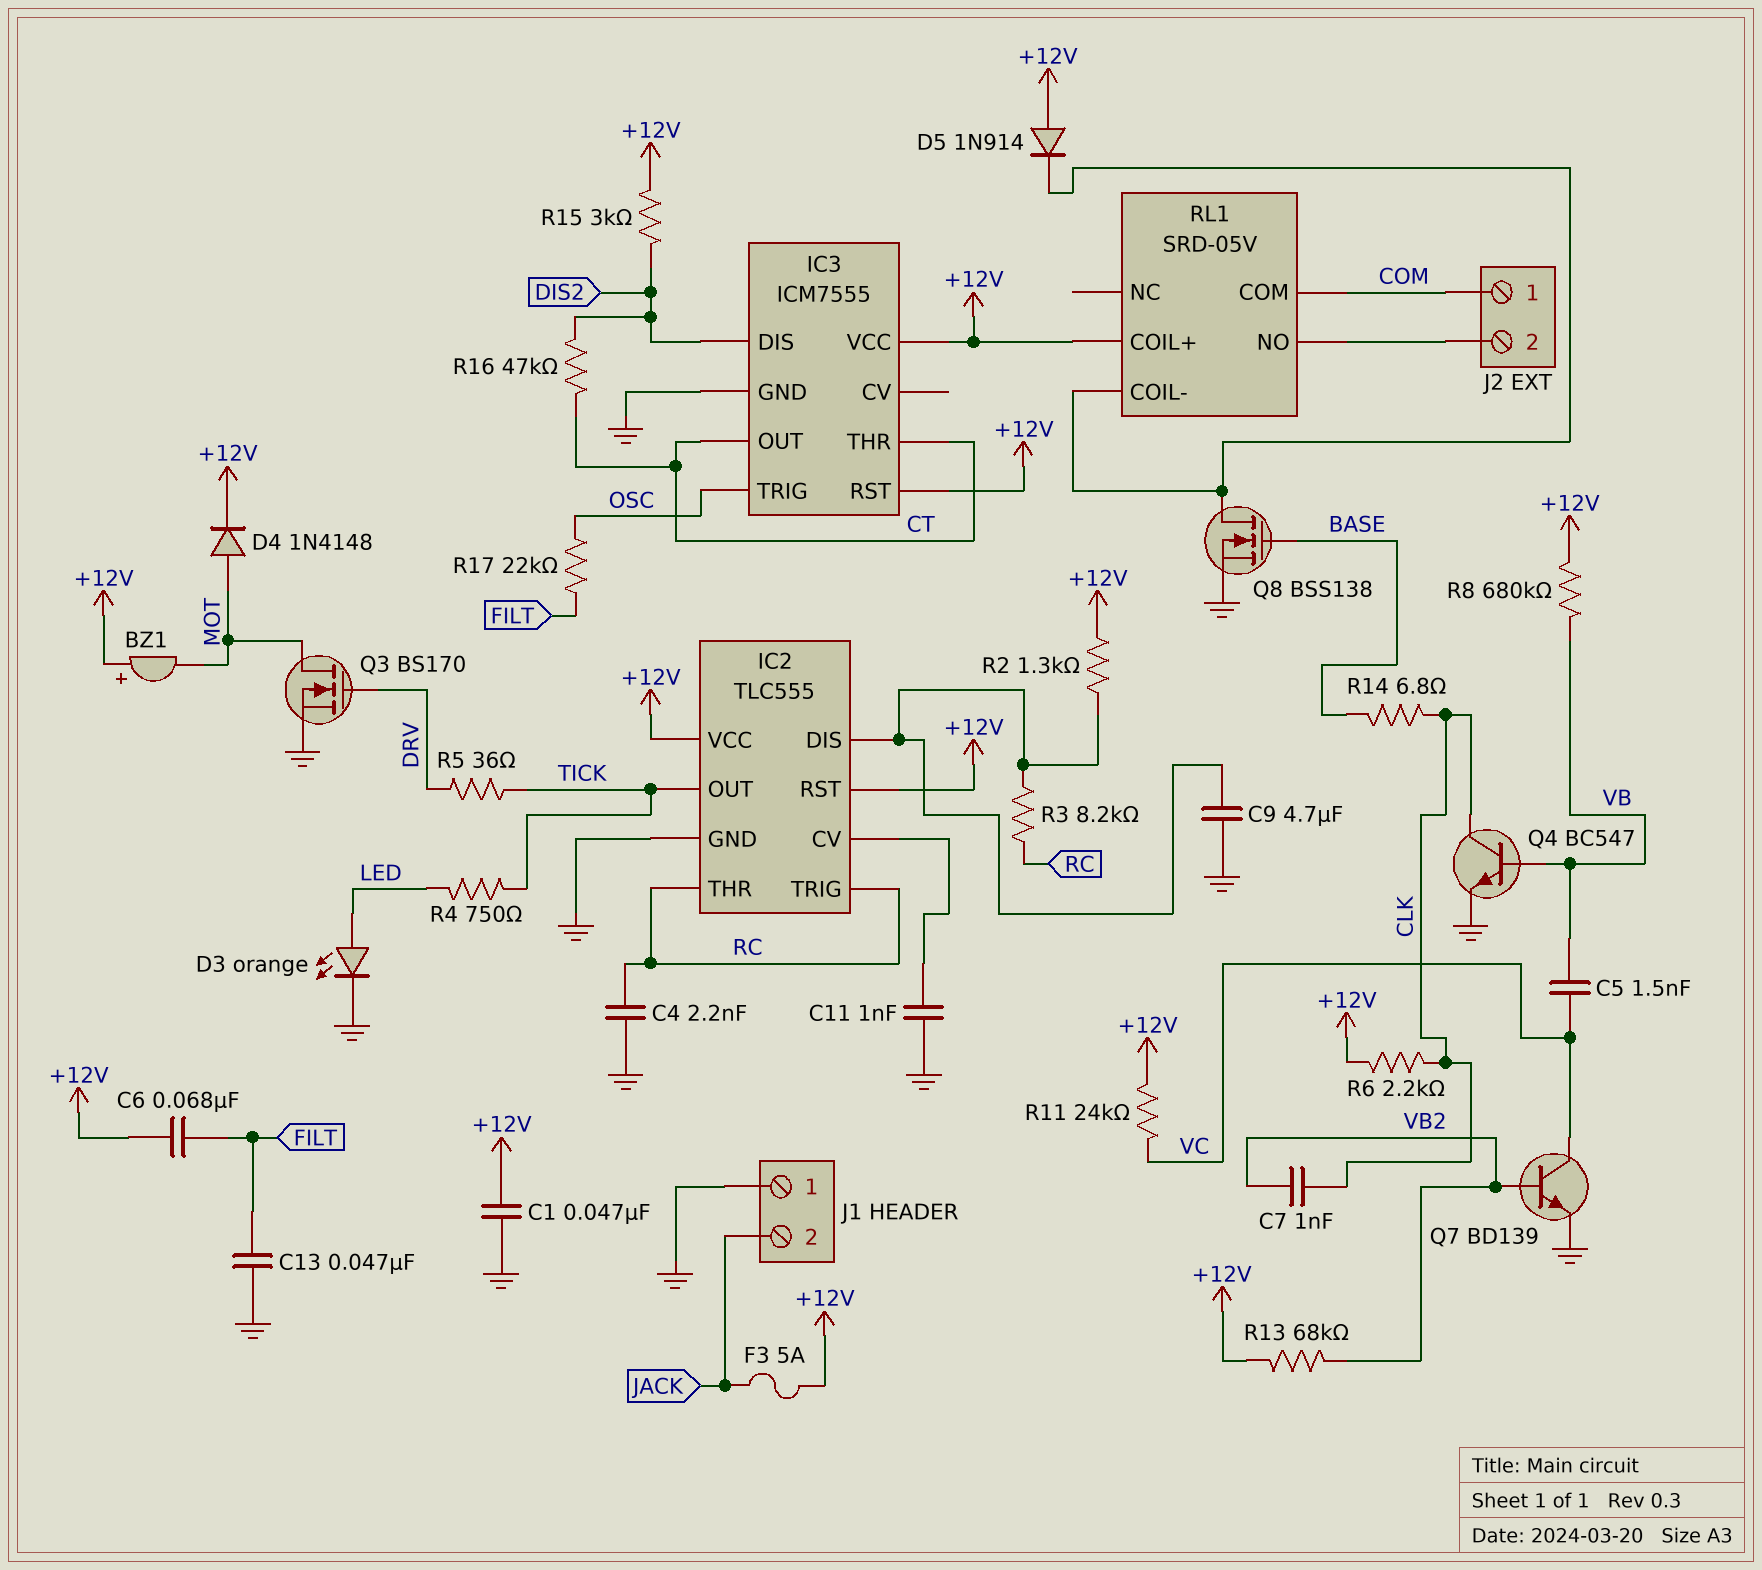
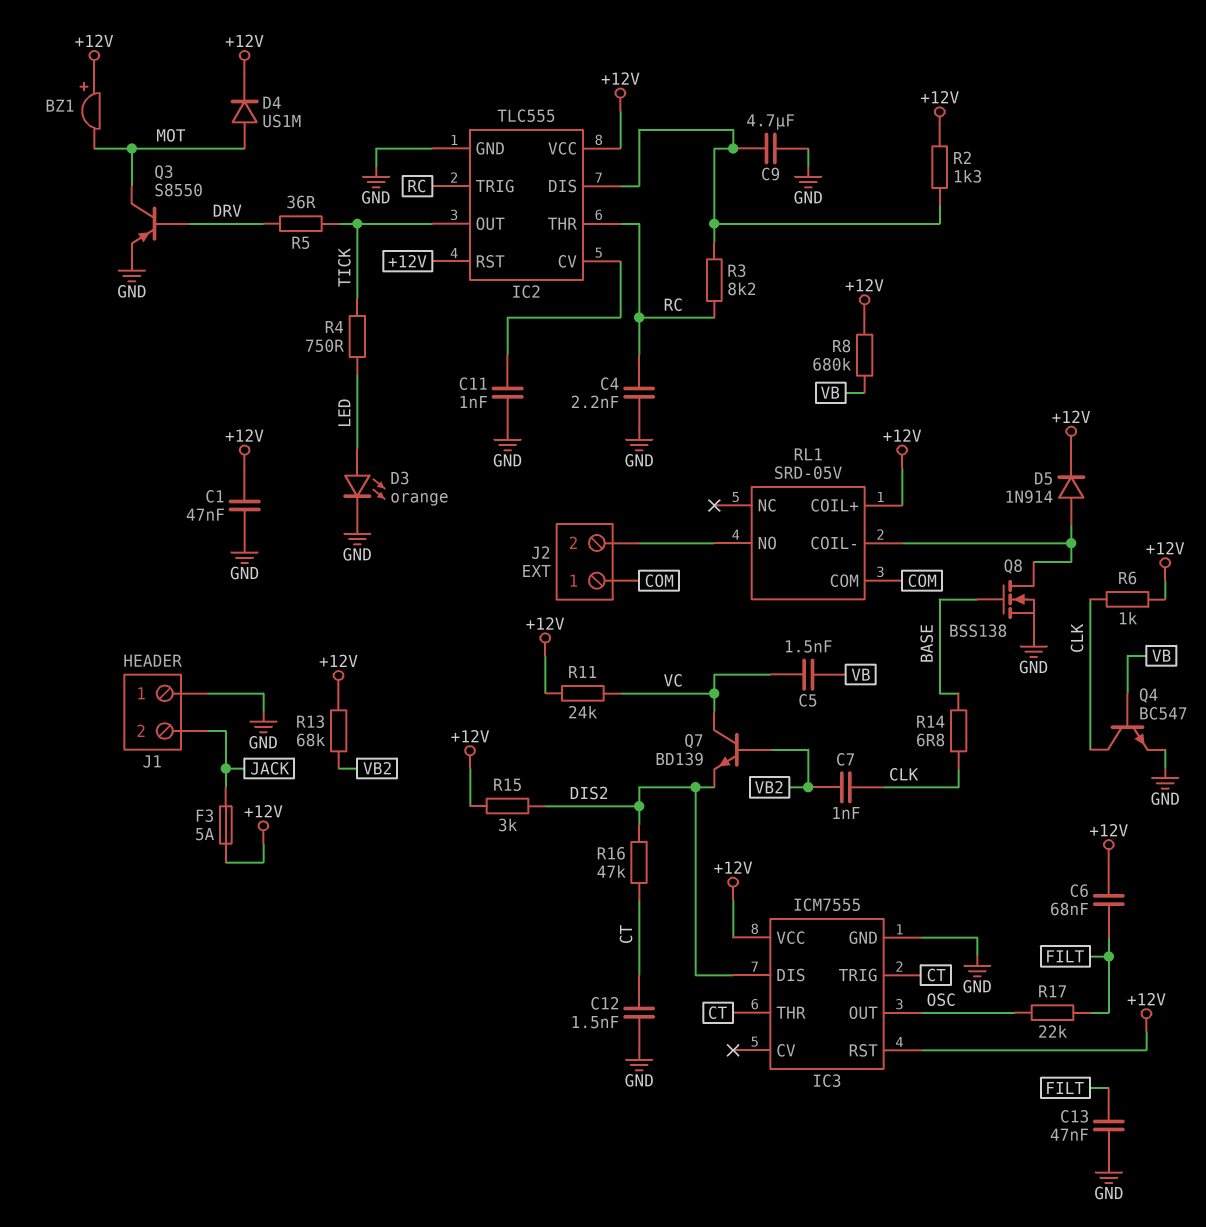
C12: none -> 1.5nF (CT, GND)
D4: diode 1N4148 (A MOT, K +12V) -> diode US1M (A MOT, K +12V)
D5: diode 1N914 (A +12V, K RL1/COIL-) -> diode 1N914 (A RL1/COIL-, K +12V)
IC3 pin OUT: CT -> OSC
IC3 pin TRIG: OSC -> CT
Q3: NMOS BS170 (G DRV, D MOT, S GND) -> PNP S8550 (B DRV, C MOT, E GND)
Q7: NPN BD139 (B VB2, C VC, E GND) -> NPN BD139 (B VB2, C VC, E DIS2)
R6: 2.2k (+12V, CLK) -> 1k (+12V, CLK)

